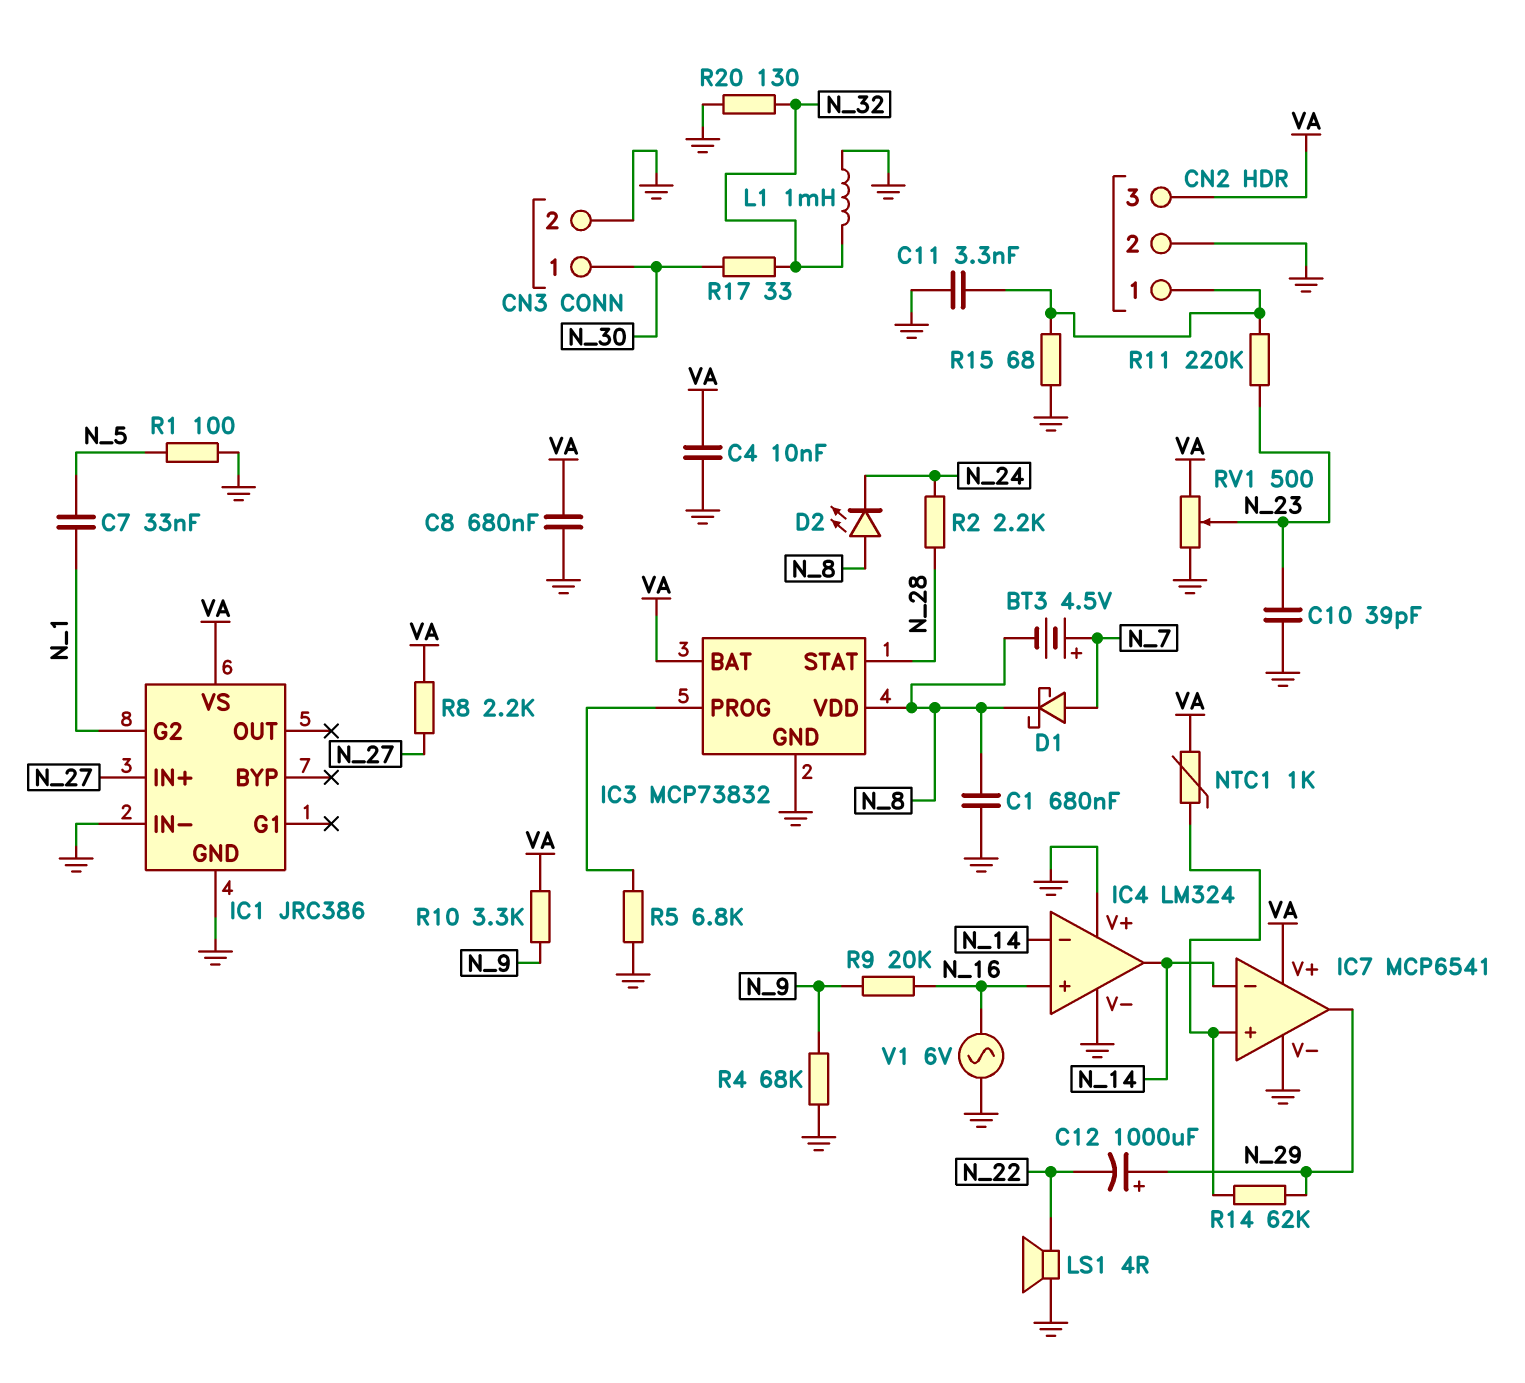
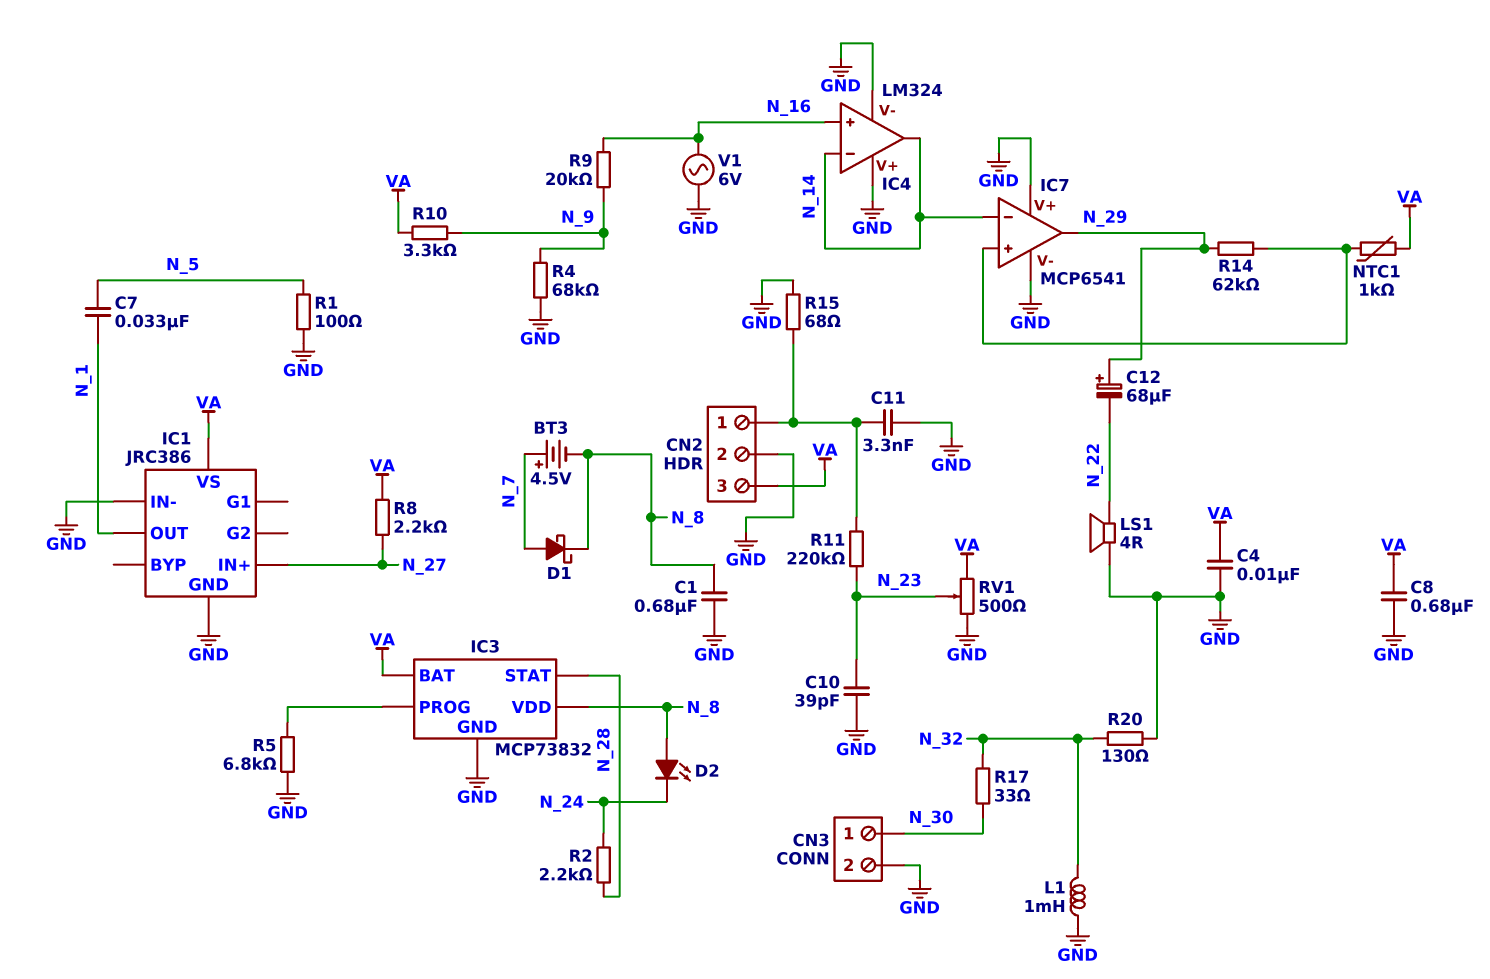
C12: 1000uF (plus N_29, minus N_22) -> 68uF (plus N_29, minus N_22)
IC1 pin G2: N_1 -> none
IC1 pin OUT: none -> N_1
IC7 pin V+: VA -> GND

